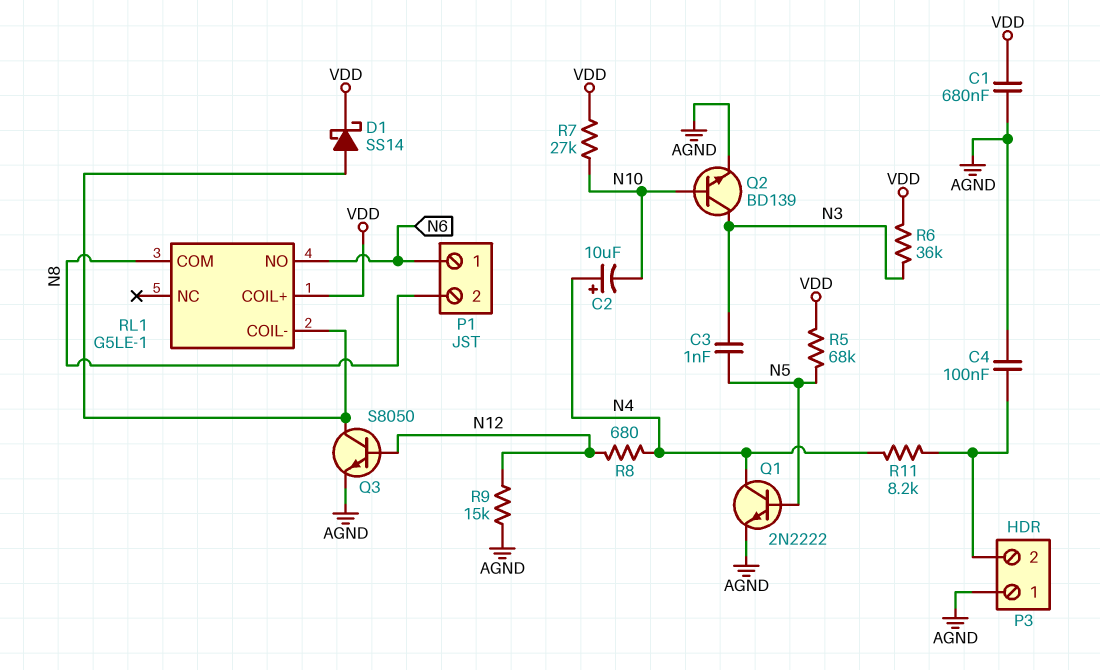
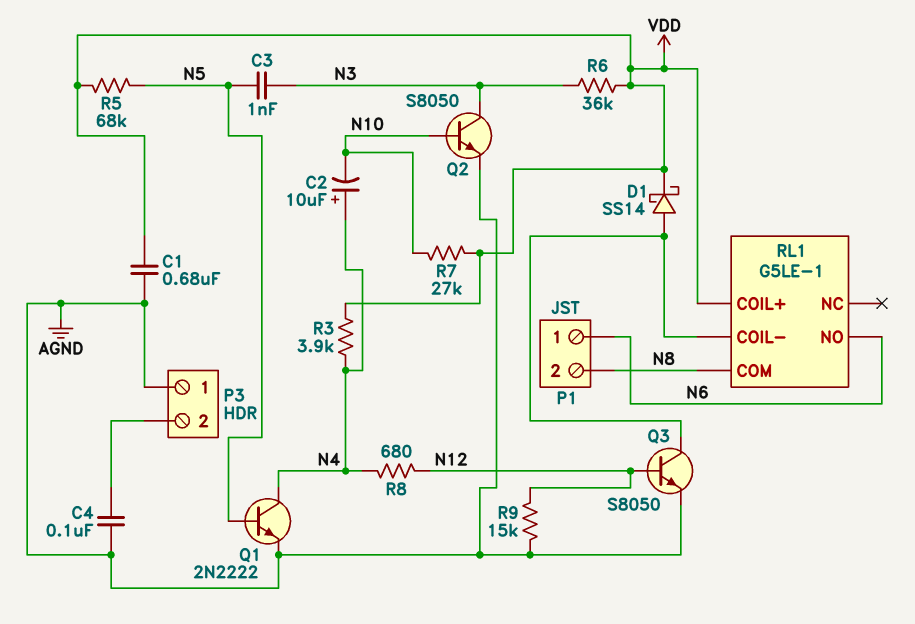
Q2: NPN BD139 (B N10, C N3, E AGND) -> NPN S8050 (B N10, C N3, E AGND)
R3: none -> 3.9k (N4, VDD)
R11: 8.2k (N4, P3/2) -> none

